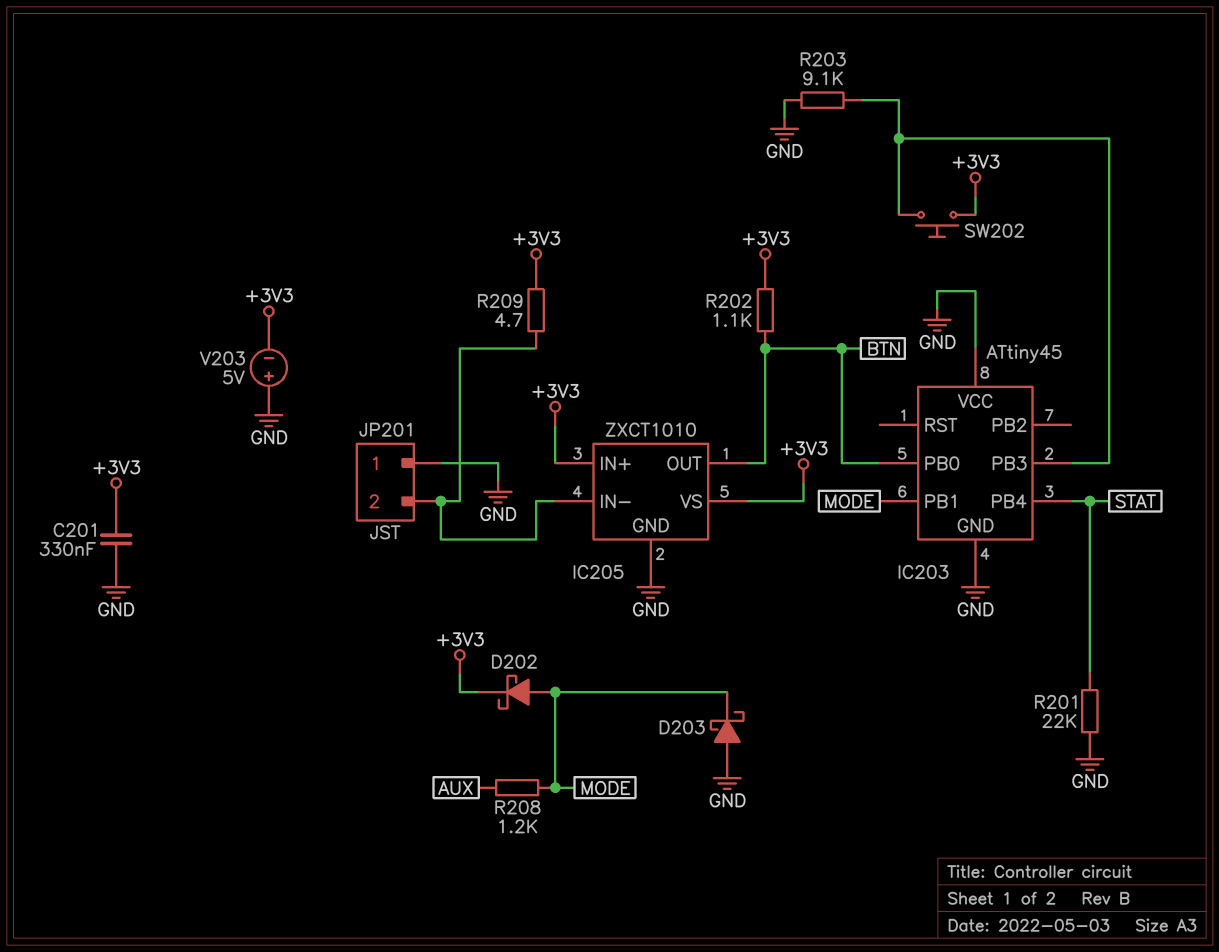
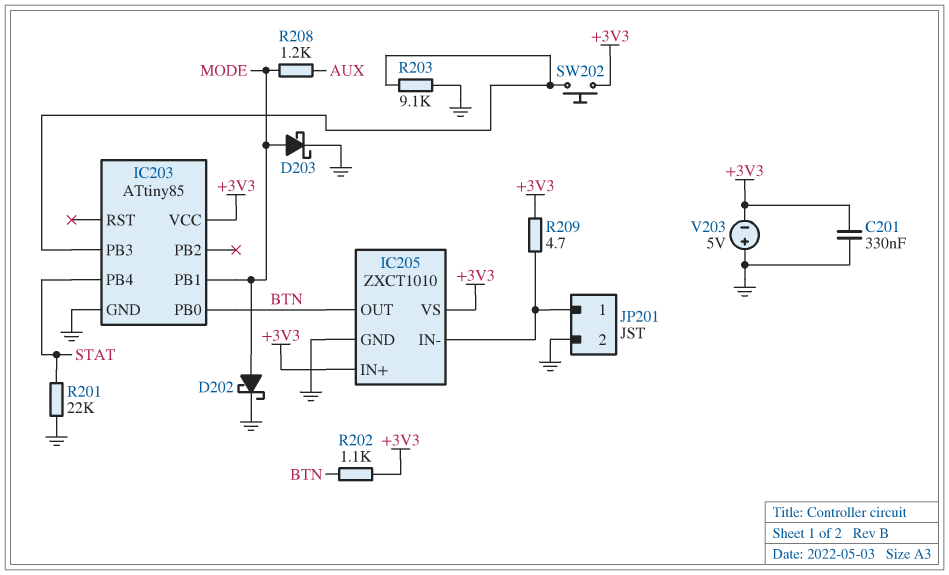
D202: schottky (A MODE, K +3V3) -> schottky (A MODE, K GND)
D203: schottky (A GND, K MODE) -> schottky (A MODE, K GND)
IC203: ATtiny45 -> ATtiny85
IC203 pin VCC: GND -> +3V3
JP201 pin 1: GND -> IC205/IN-
JP201 pin 2: IC205/IN- -> GND

